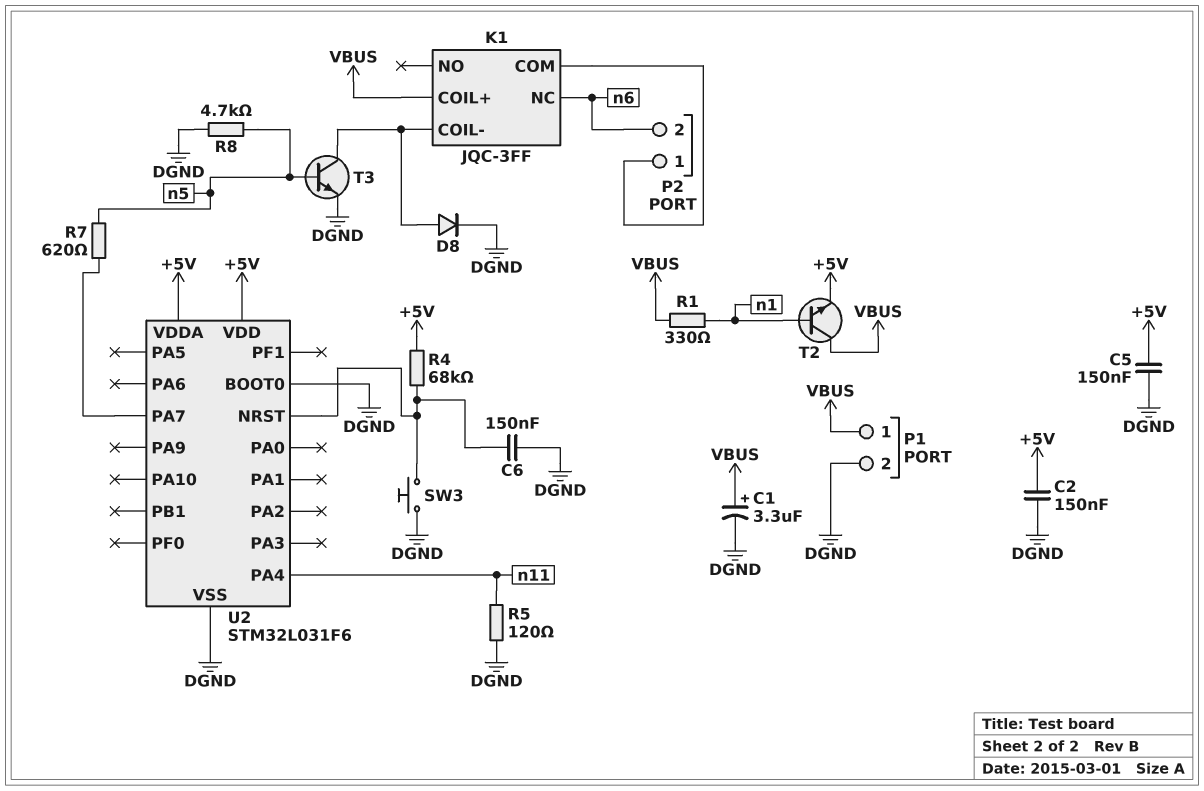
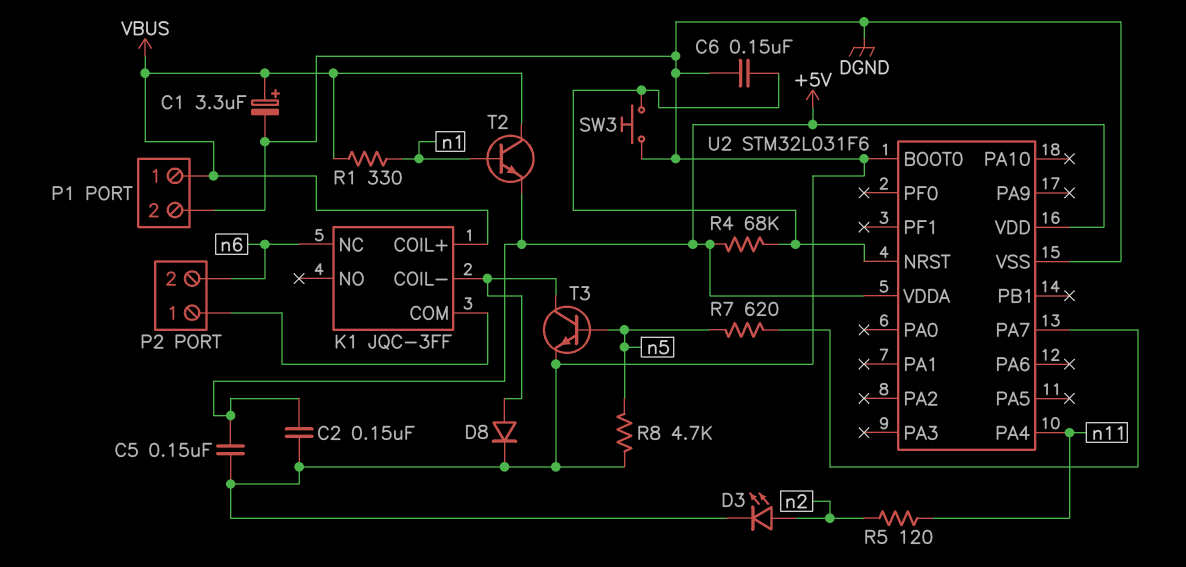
D3: none -> LED (A n2, K DGND)
R5: 120 (DGND, n11) -> 120 (n2, n11)

